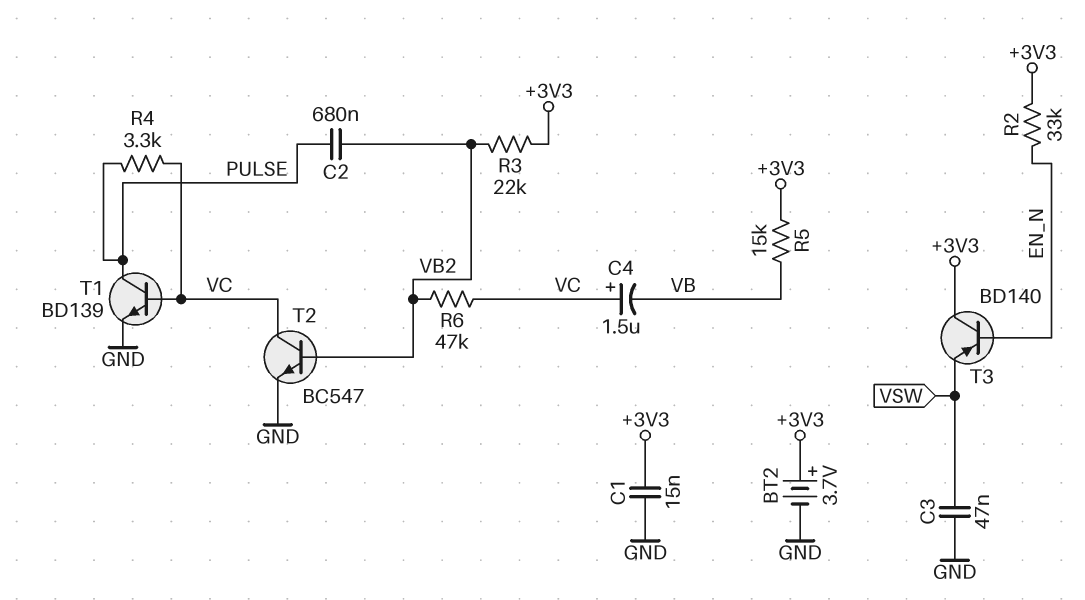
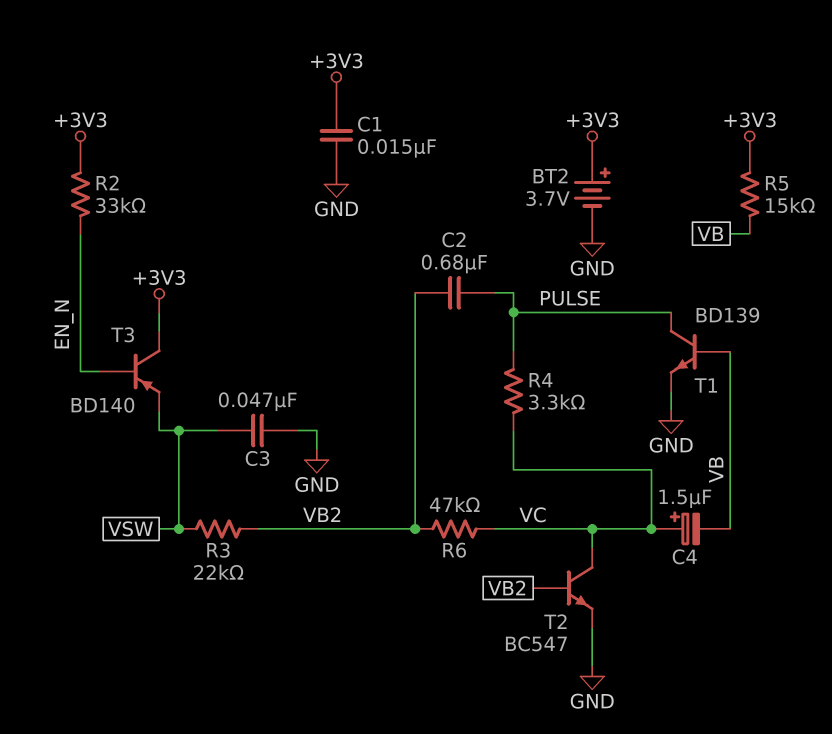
R3: 22k (+3V3, VB2) -> 22k (VB2, VSW)
T1: NPN BD139 (B VC, C PULSE, E GND) -> NPN BD139 (B VB, C PULSE, E GND)

